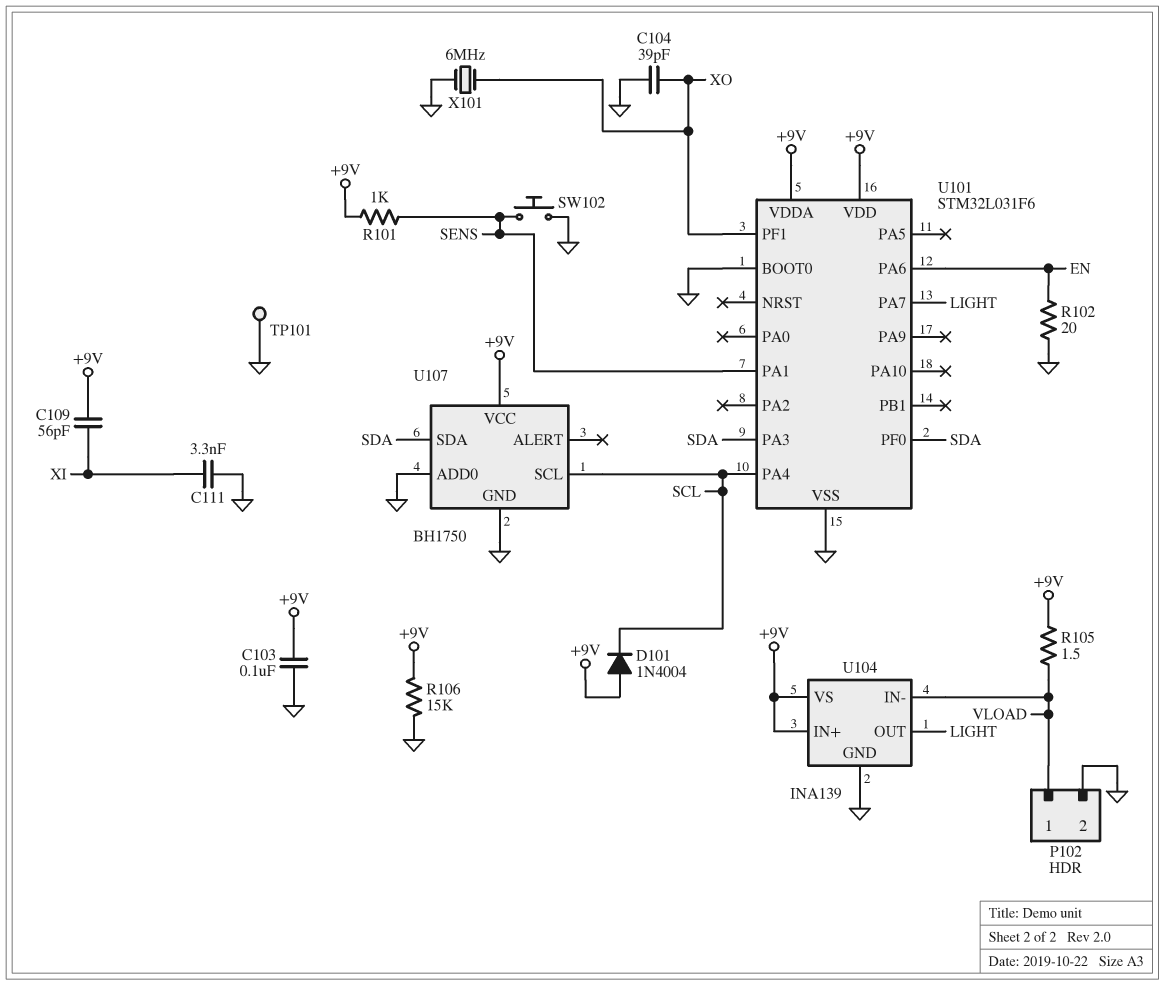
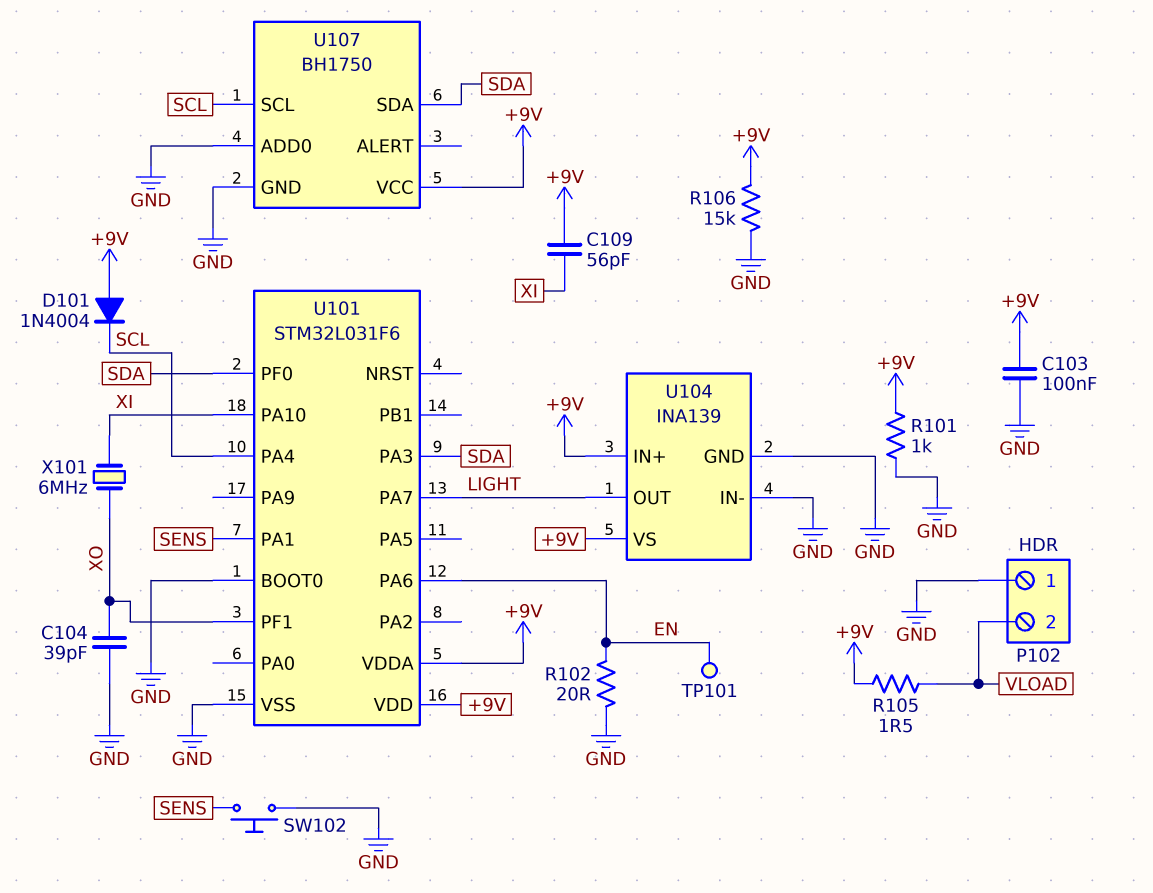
C111: 3.3nF (GND, XI) -> none
P102 pin 1: VLOAD -> GND
P102 pin 2: GND -> VLOAD
R101: 1k (+9V, SENS) -> 1k (+9V, GND)
TP101: test point (GND) -> test point (EN)
U101 pin PA10: none -> XI
U104 pin IN-: VLOAD -> GND
X101: 6MHz (GND, XO) -> 6MHz (XI, XO)

